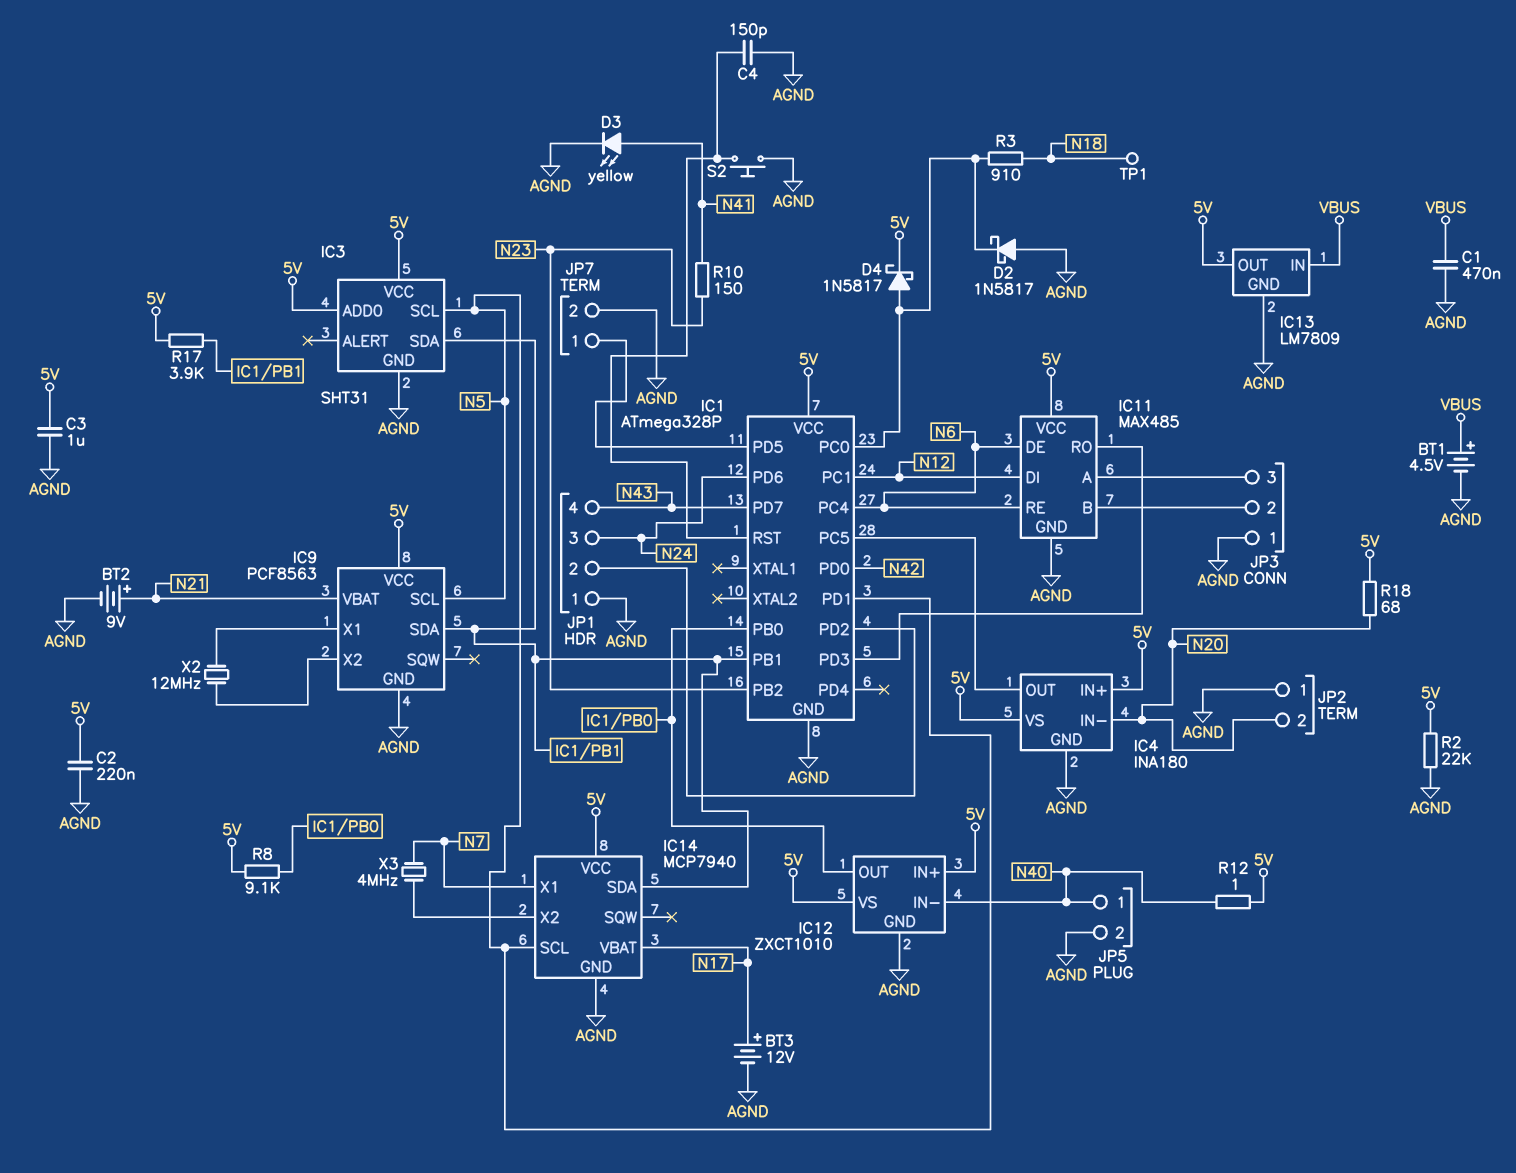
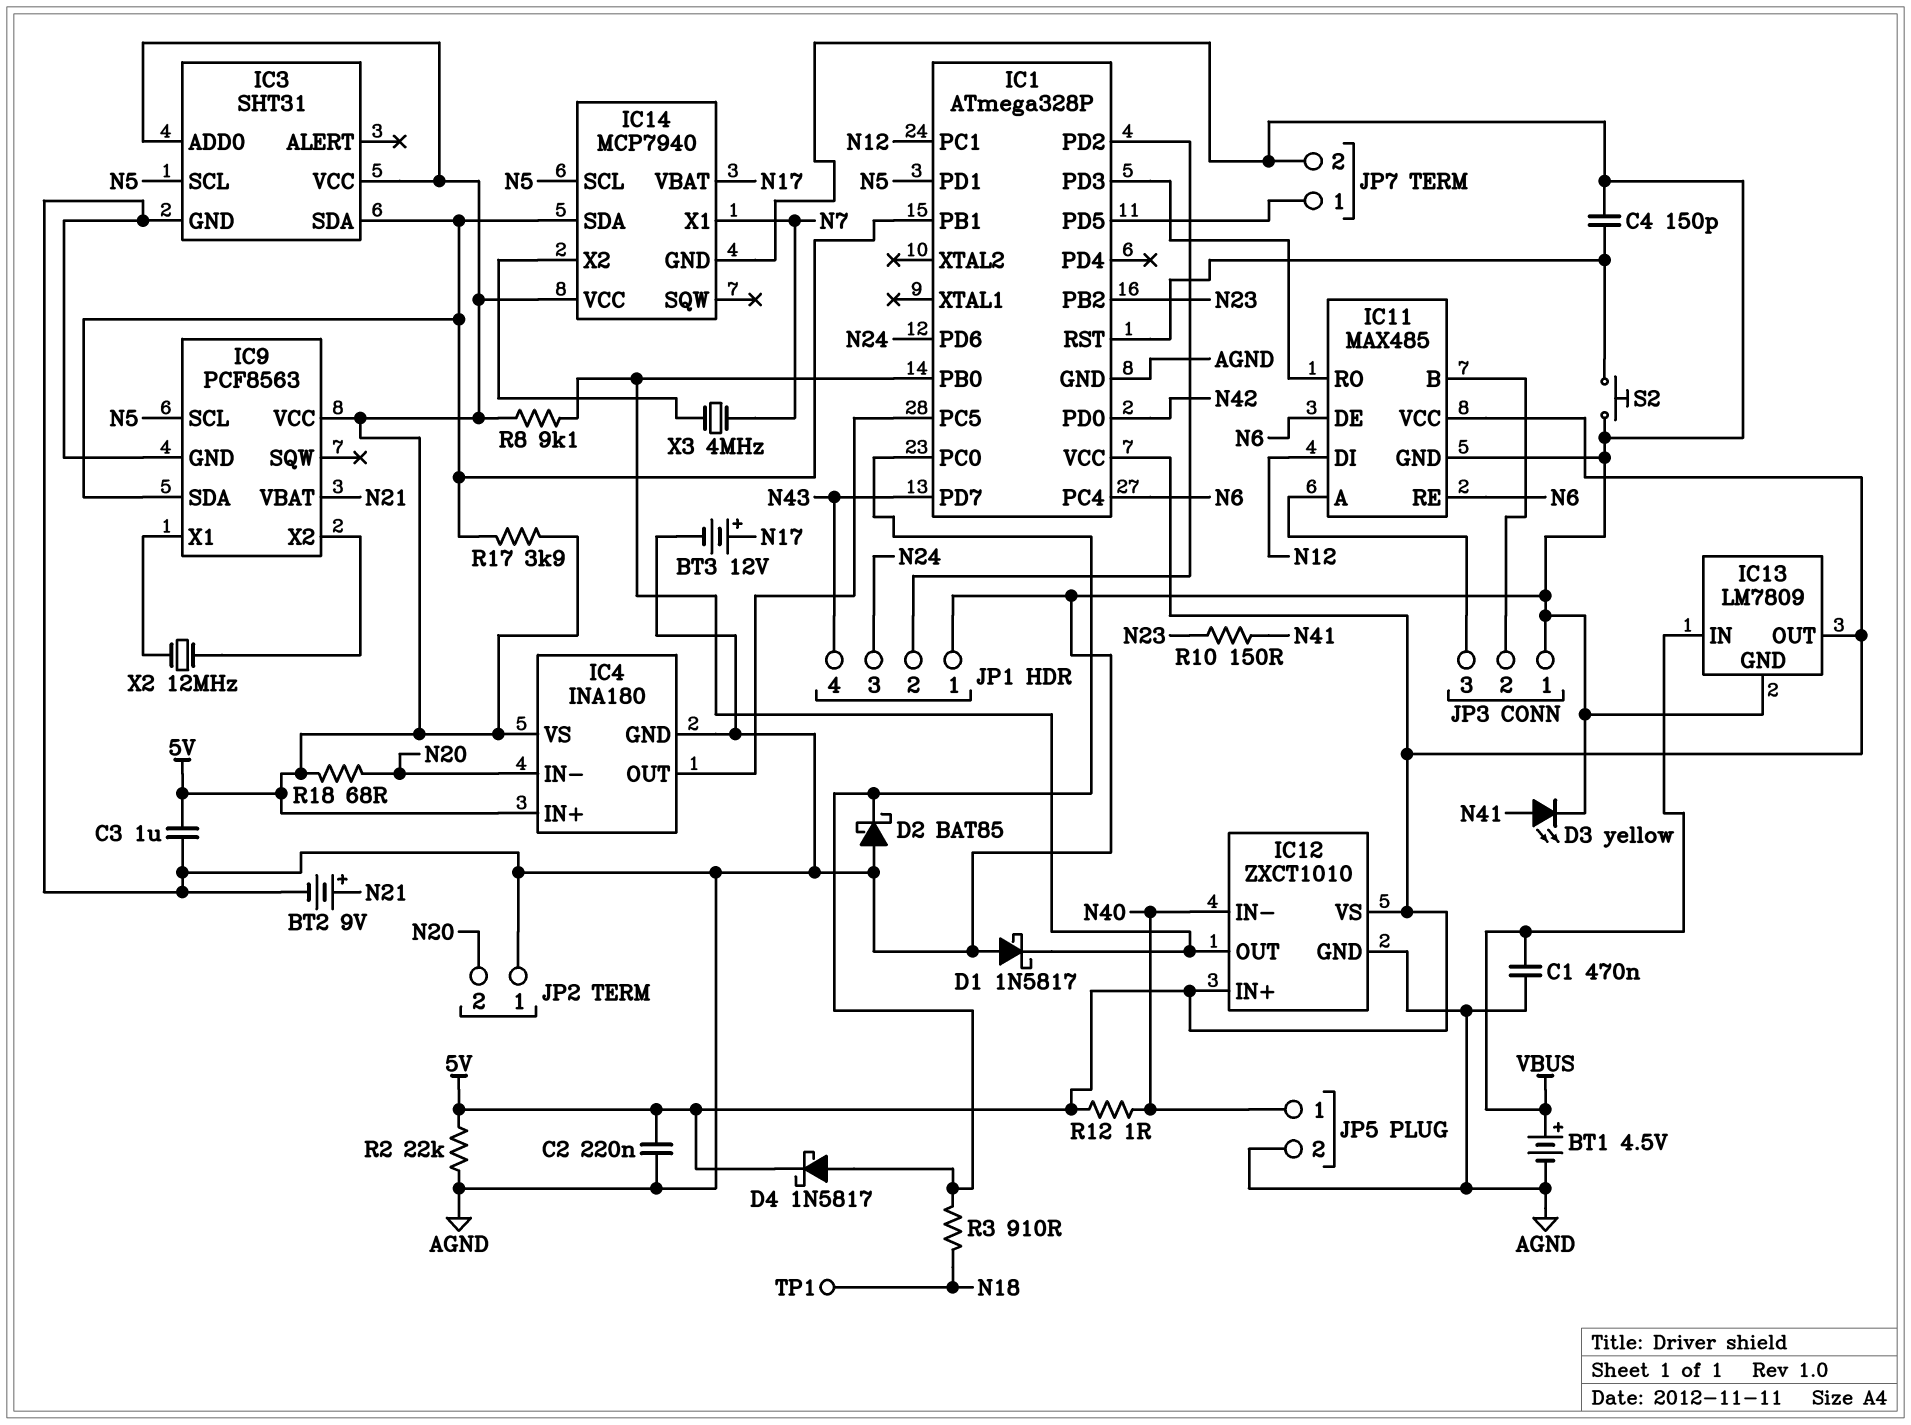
D1: none -> schottky 1N5817 (A AGND, K IC1/PB0)
D2: schottky 1N5817 (A AGND, K IC1/PC0) -> schottky BAT85 (A AGND, K IC1/PC0)

